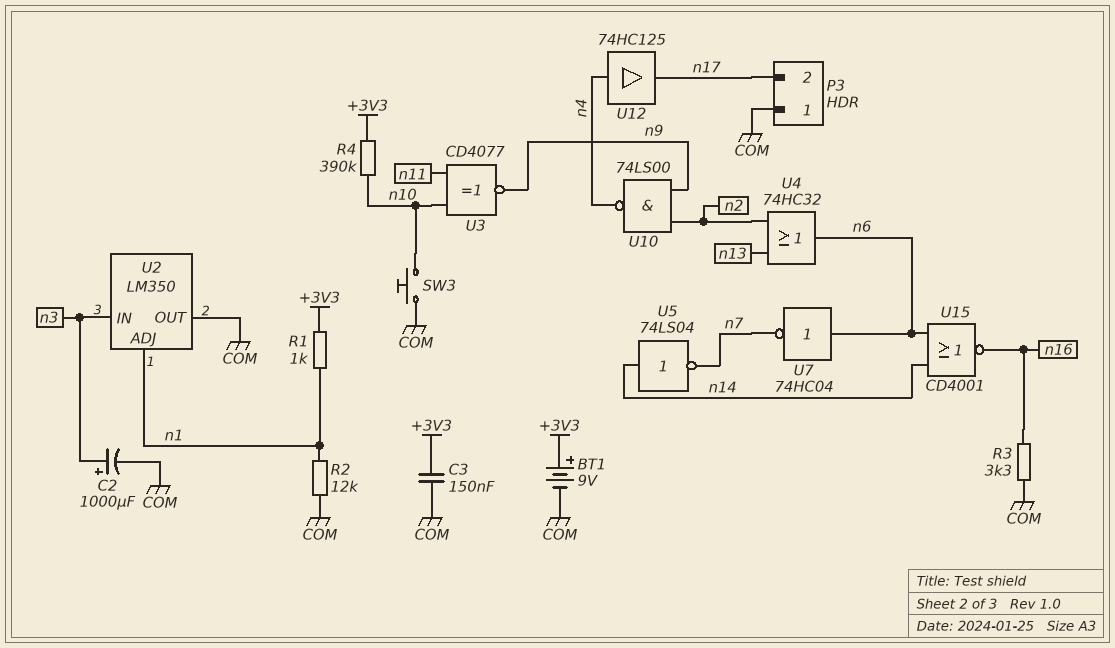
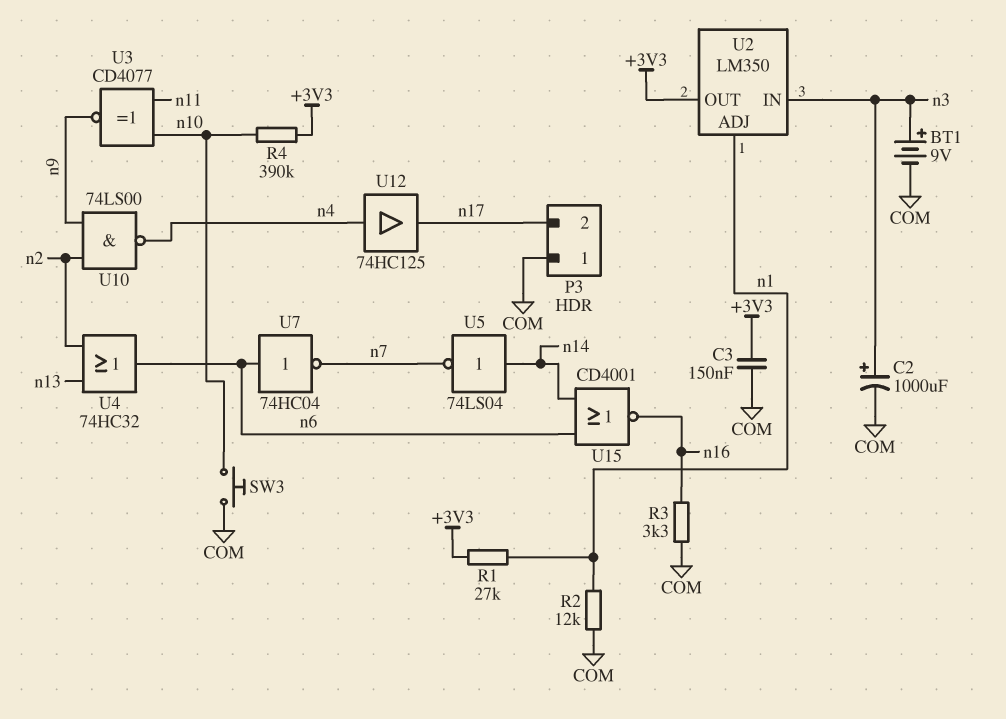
BT1: 9V (plus +3V3, minus COM) -> 9V (plus n3, minus COM)
R1: 1k (+3V3, n1) -> 27k (+3V3, n1)
U2 pin OUT: COM -> +3V3

